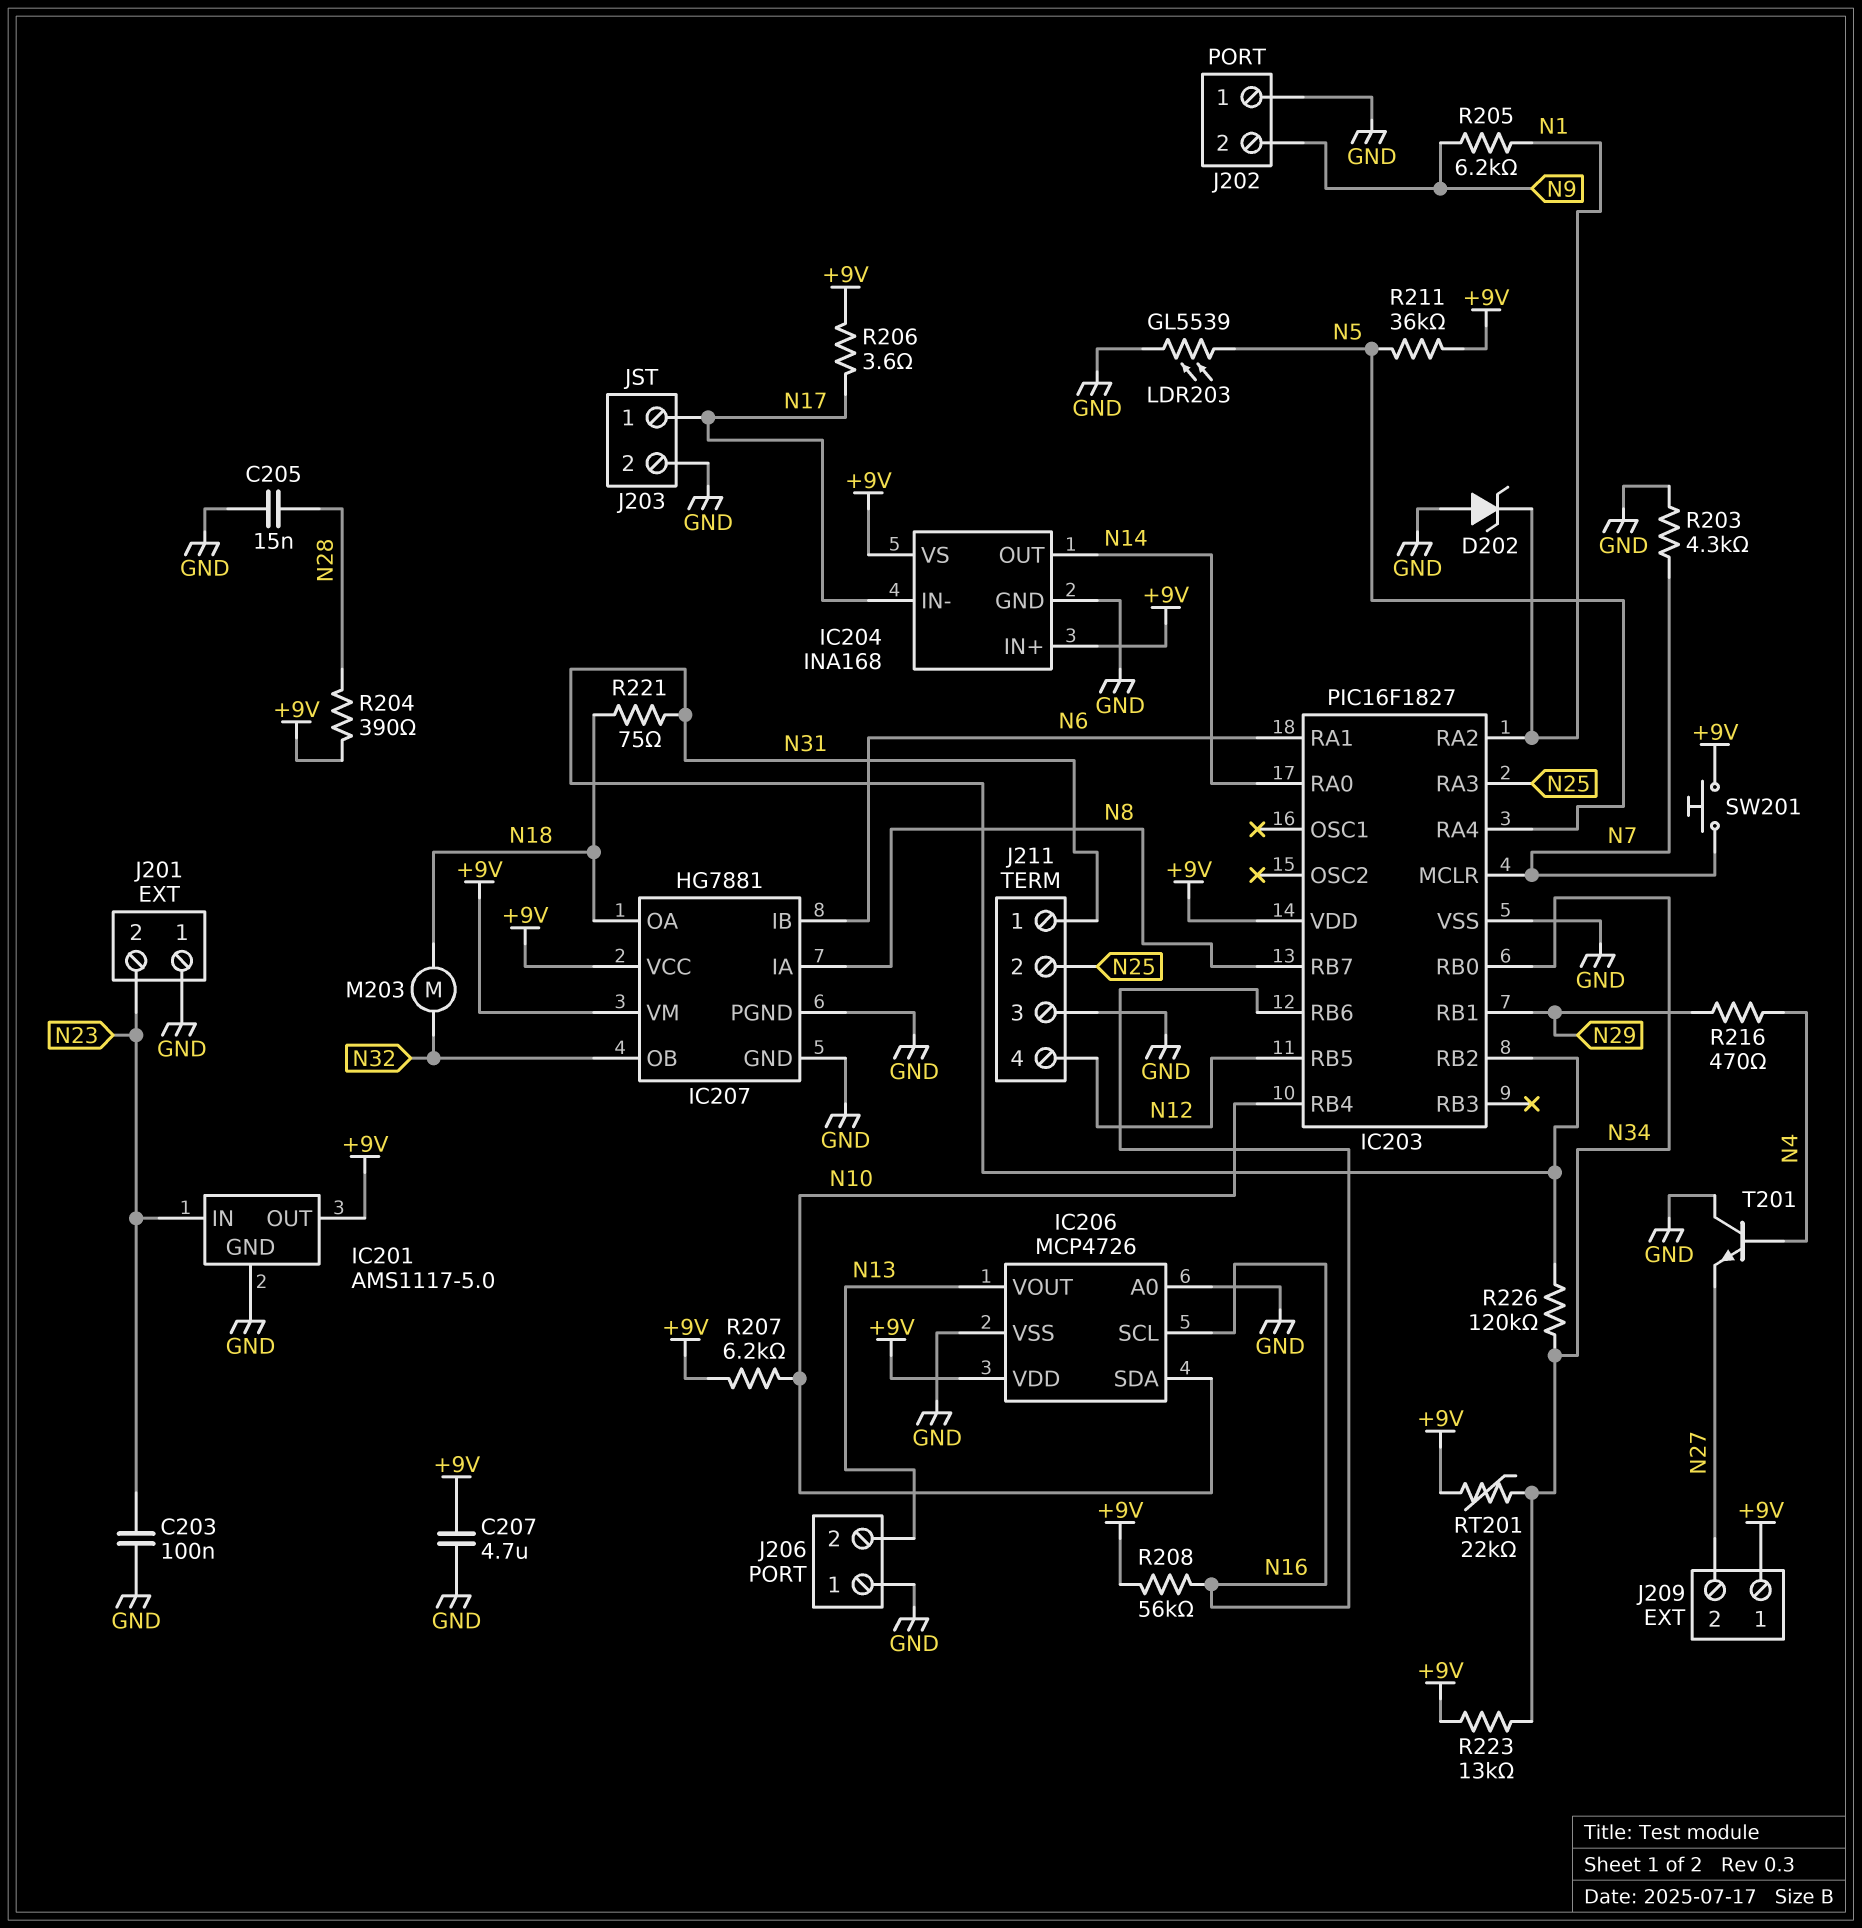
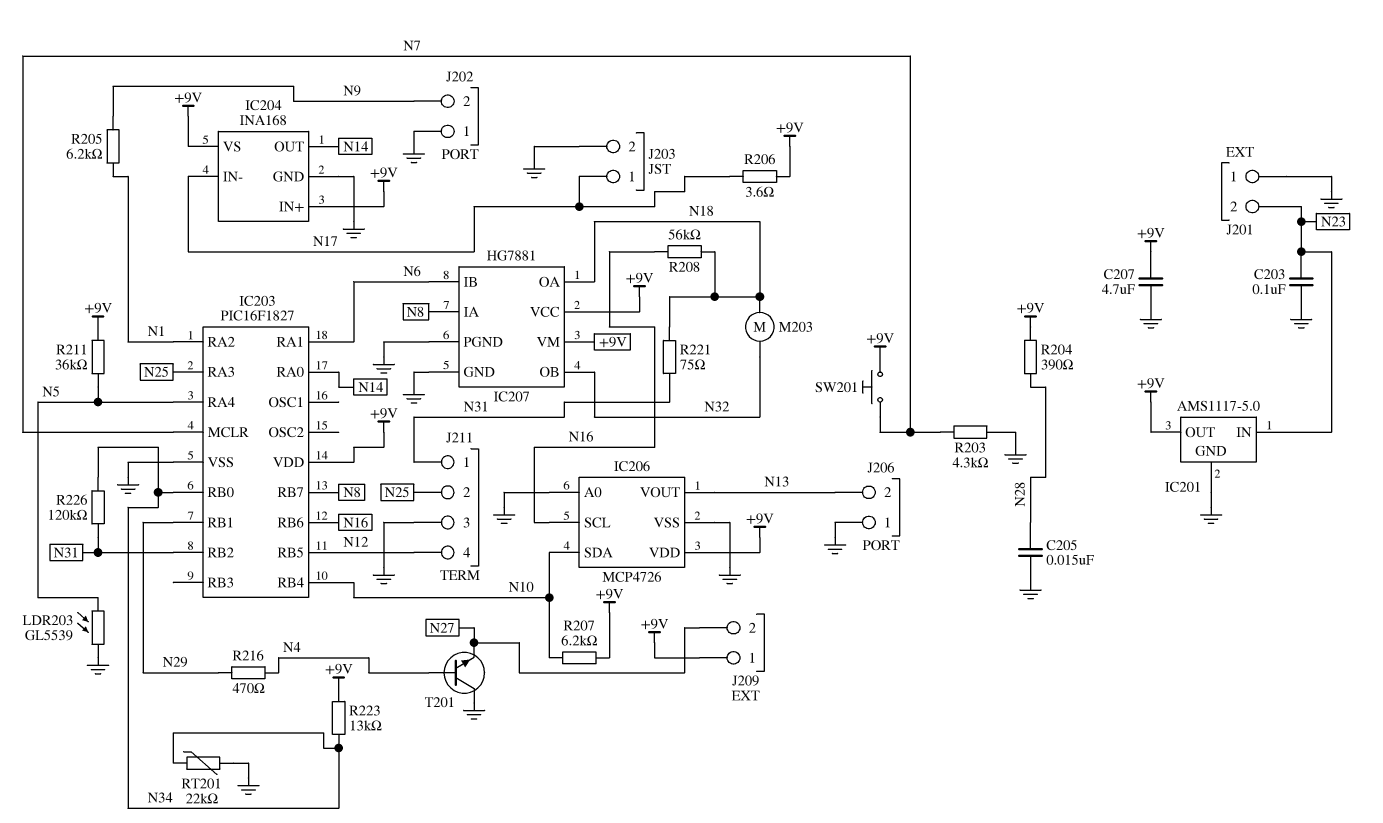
D202: zener (A GND, K N1) -> none
R208: 56k (+9V, N16) -> 56k (N16, N18)
RT201: 22k (+9V, N34) -> 22k (GND, N34)

